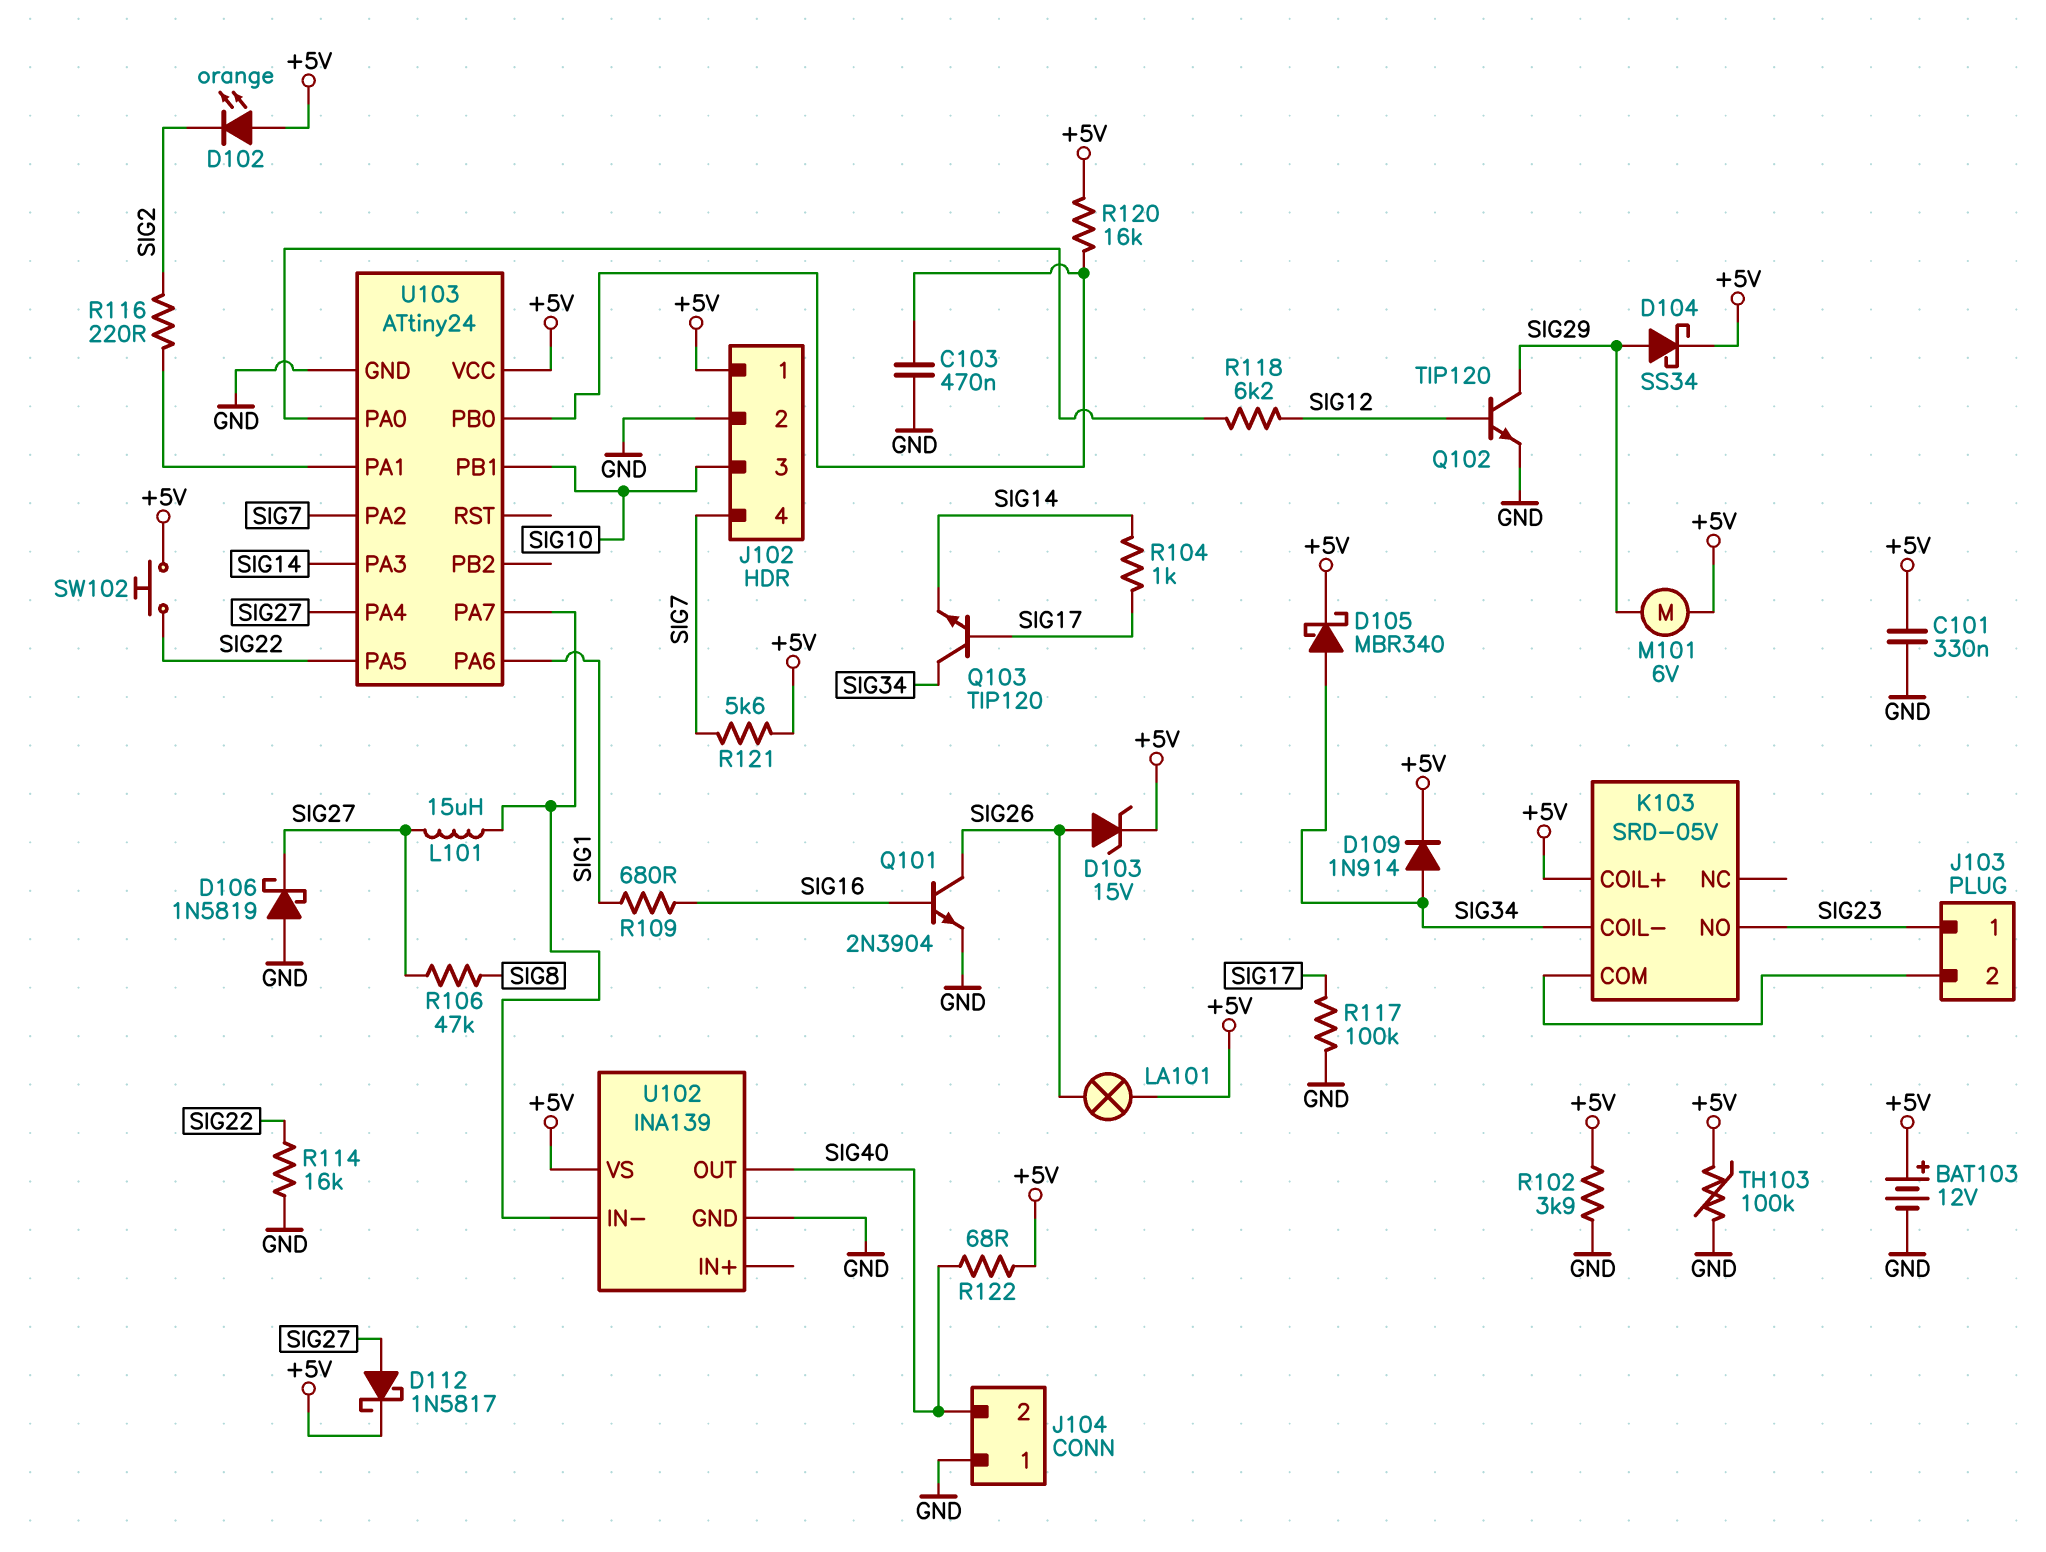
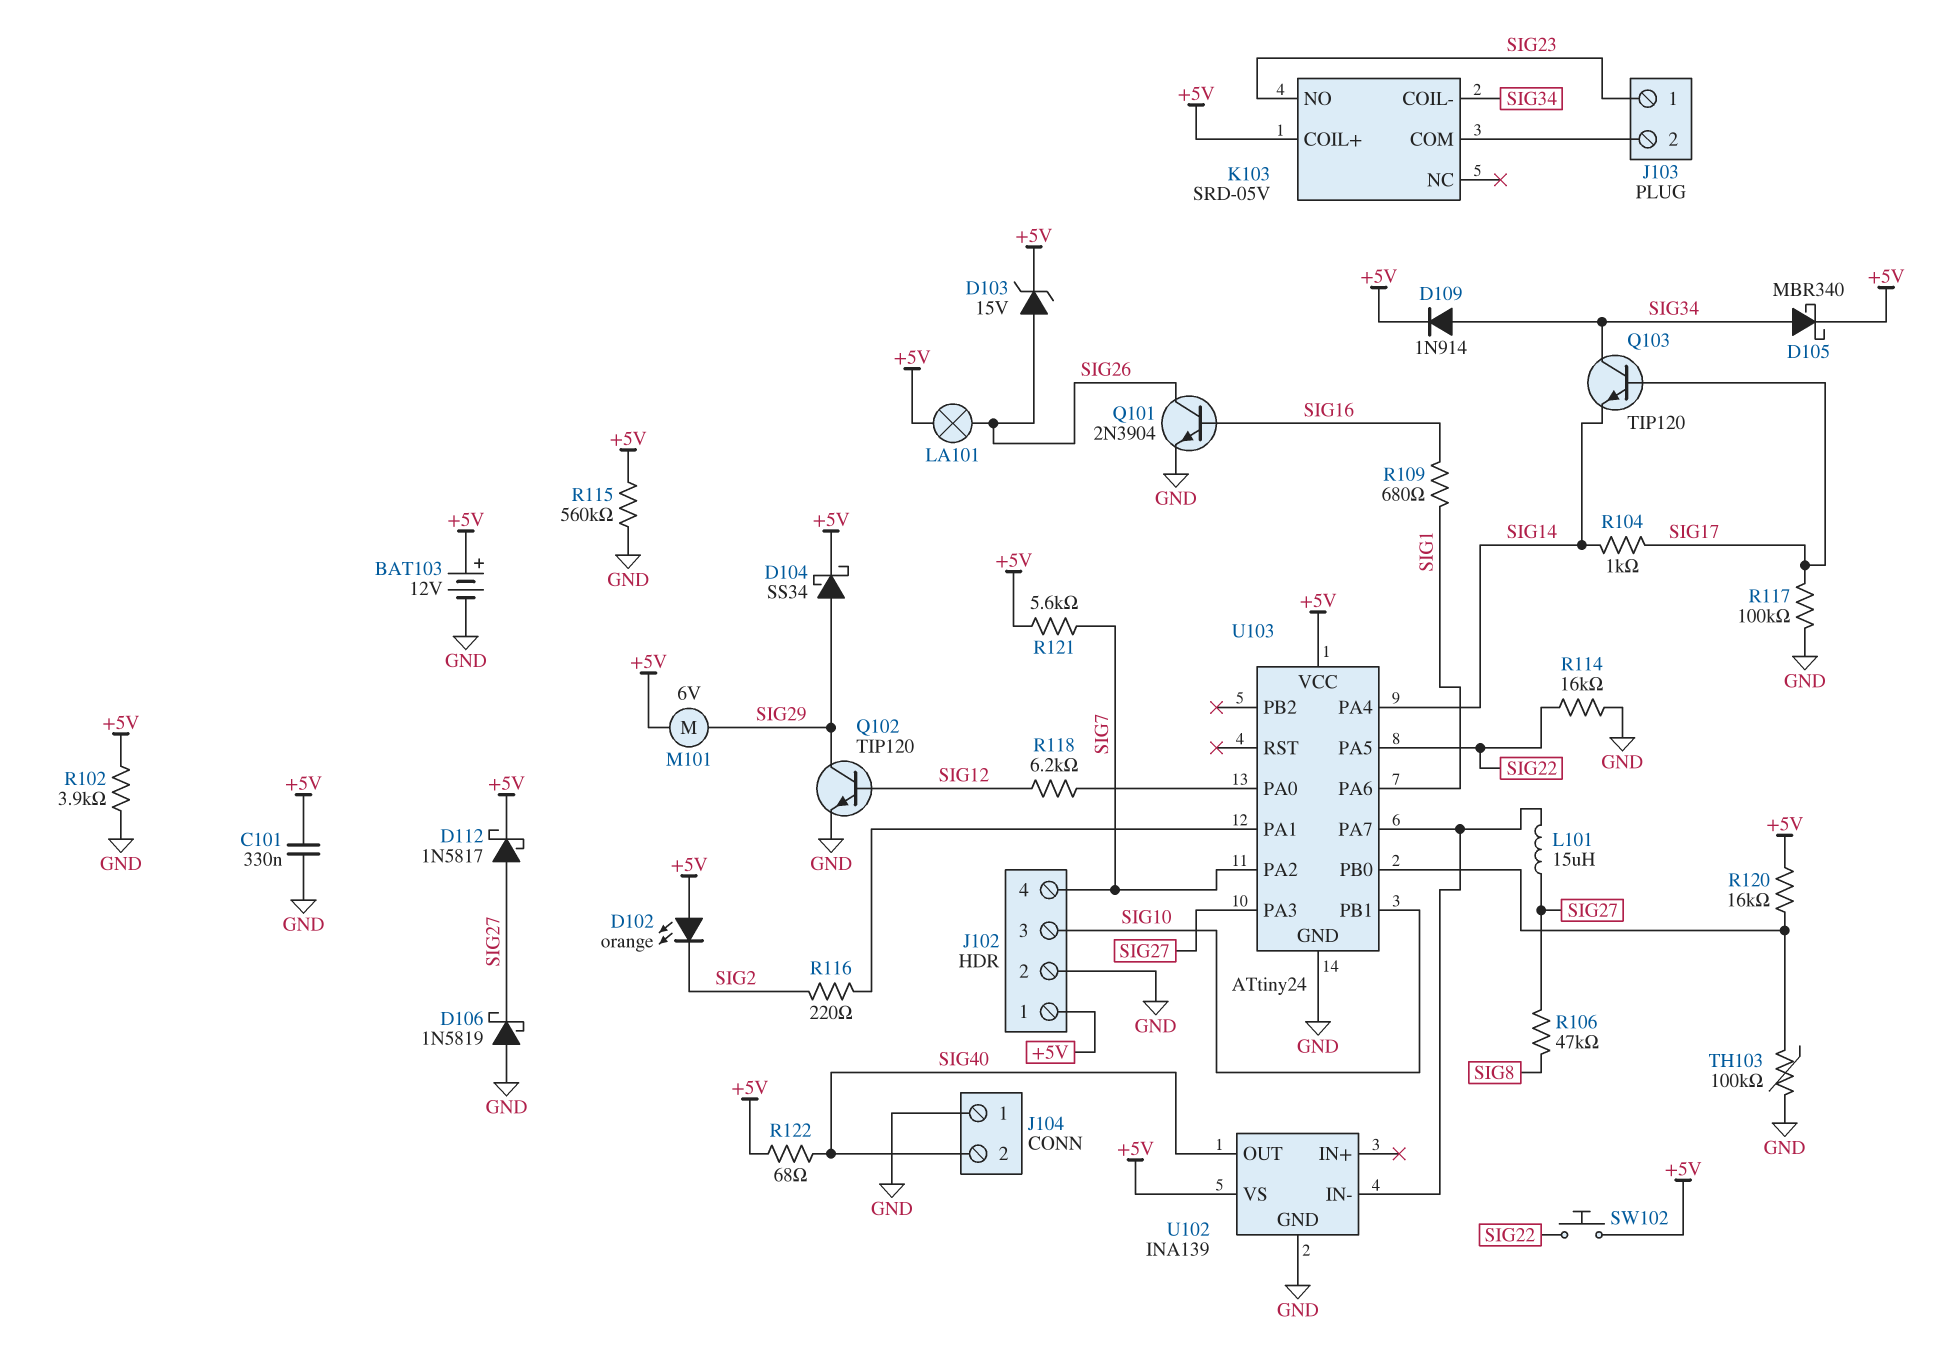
C103: 470nF (GND, U103/PB0) -> none
R115: none -> 560k (+5V, GND)
TH103: 100k (+5V, GND) -> 100k (GND, U103/PB0)
U103 pin PA3: SIG14 -> SIG27
U103 pin PA4: SIG27 -> SIG14

